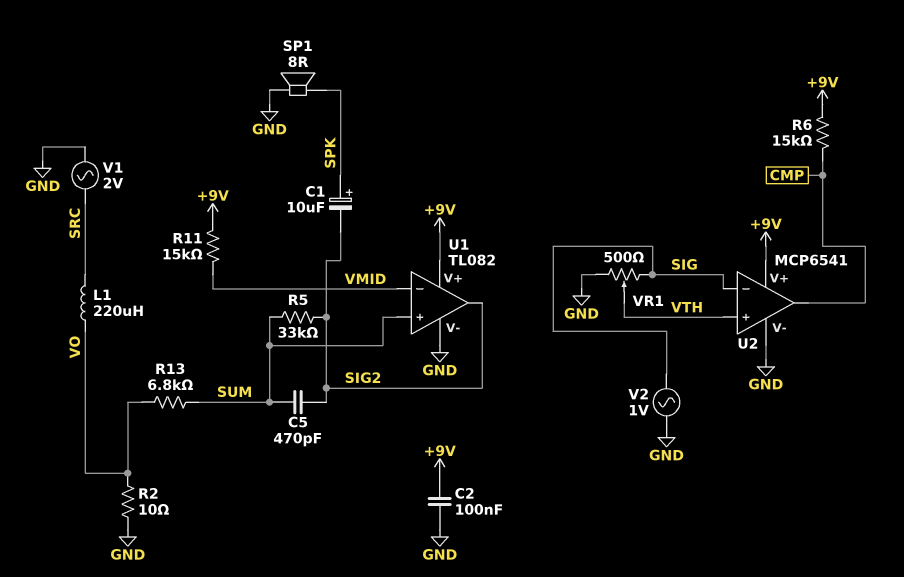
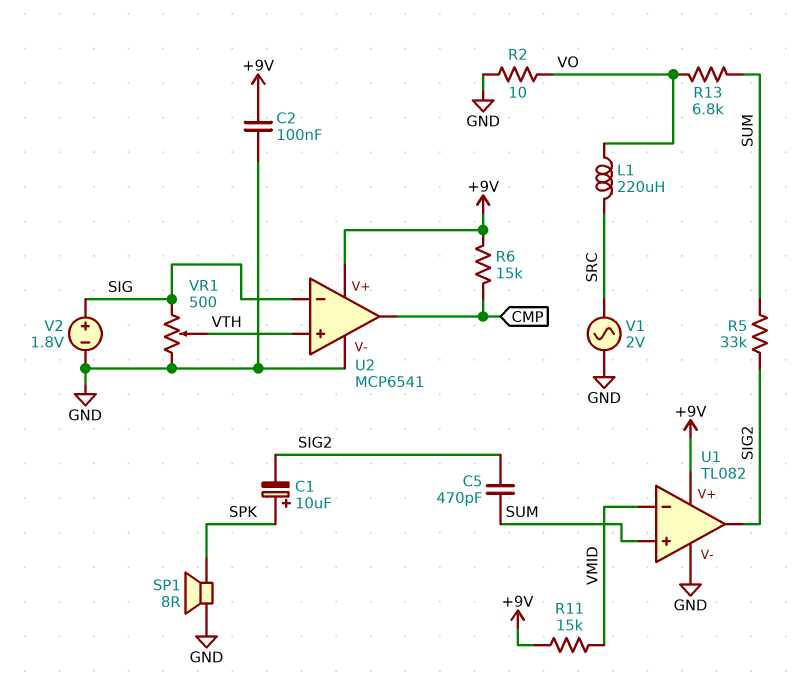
V2: AC 1V (GND, SIG) -> 1.8V (plus SIG, minus GND)

